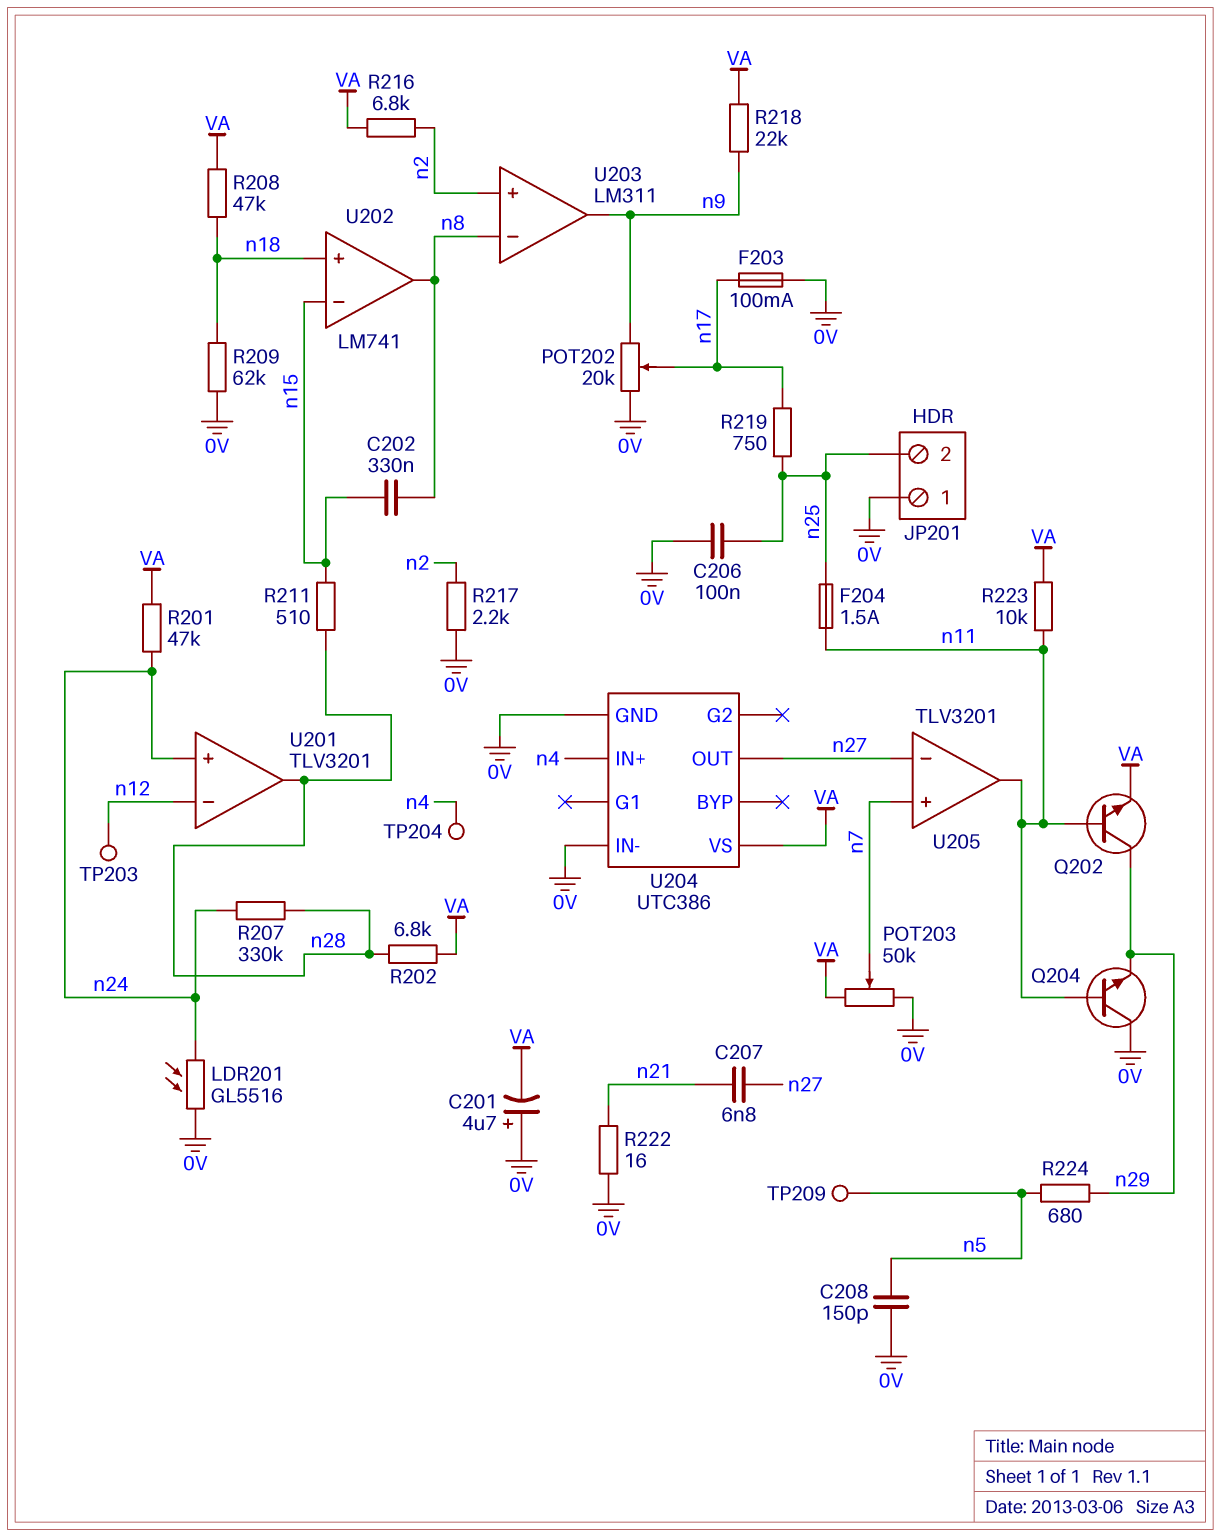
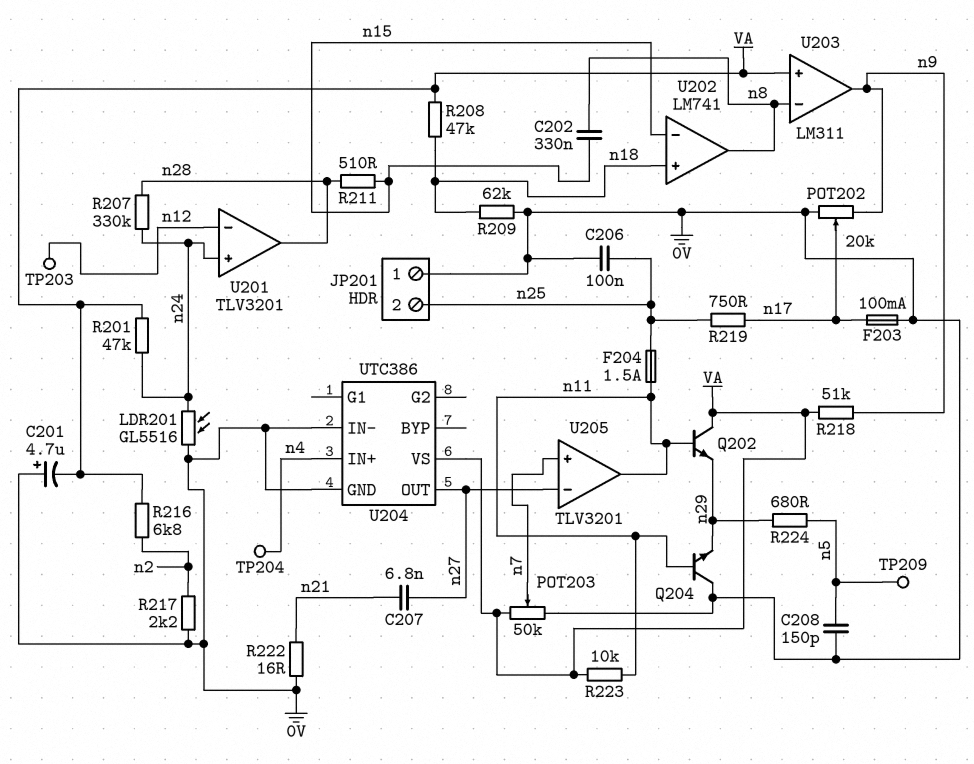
Q202: NPN (B n11, C n29, E VA) -> NPN (B n11, C VA, E n29)
R202: 6.8k (VA, n28) -> none
R218: 22k (VA, n9) -> 51k (VA, n9)
U203 pin in+: n2 -> VA

